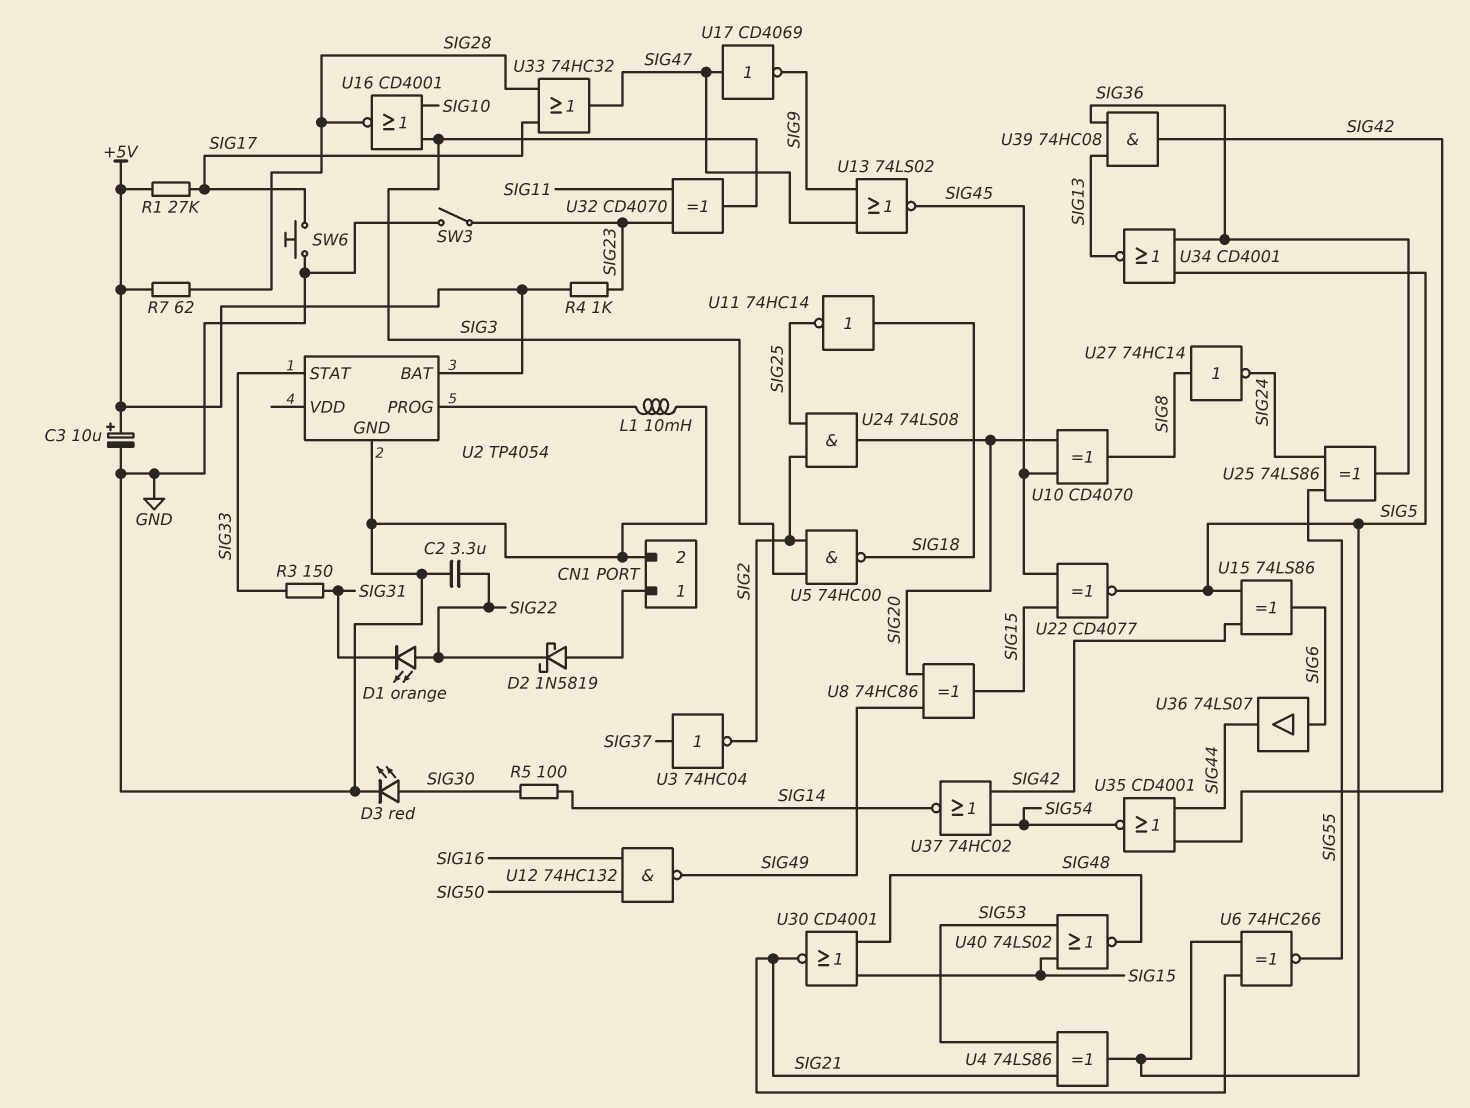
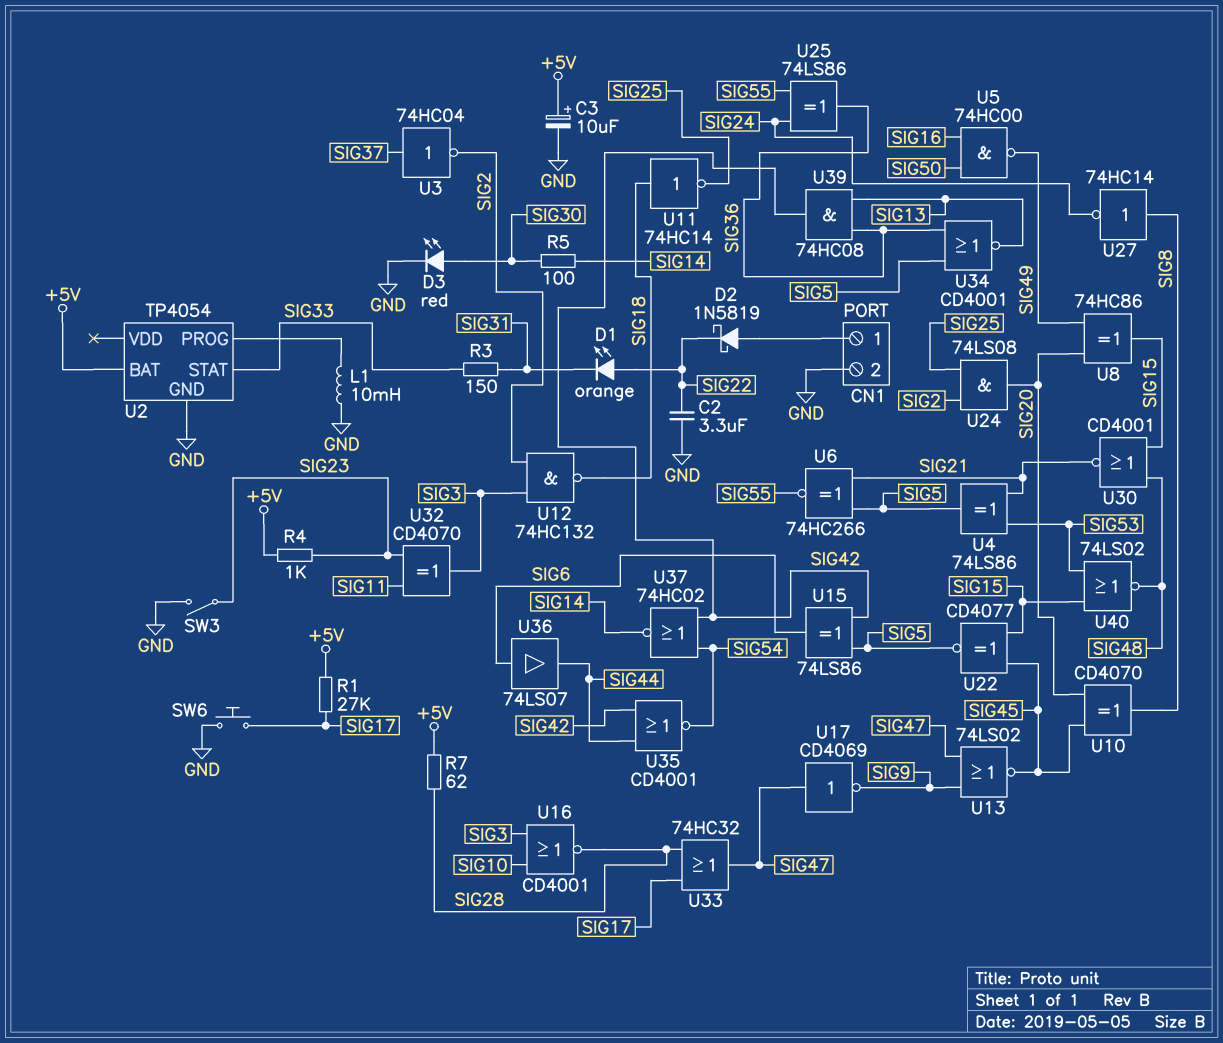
U5: NAND 74HC00 (in SIG2, in SIG3, out SIG18) -> NAND 74HC00 (in SIG16, in SIG50, out SIG49)
U12: NAND 74HC132 (in SIG16, in SIG50, out SIG49) -> NAND 74HC132 (in SIG2, in SIG3, out SIG18)

